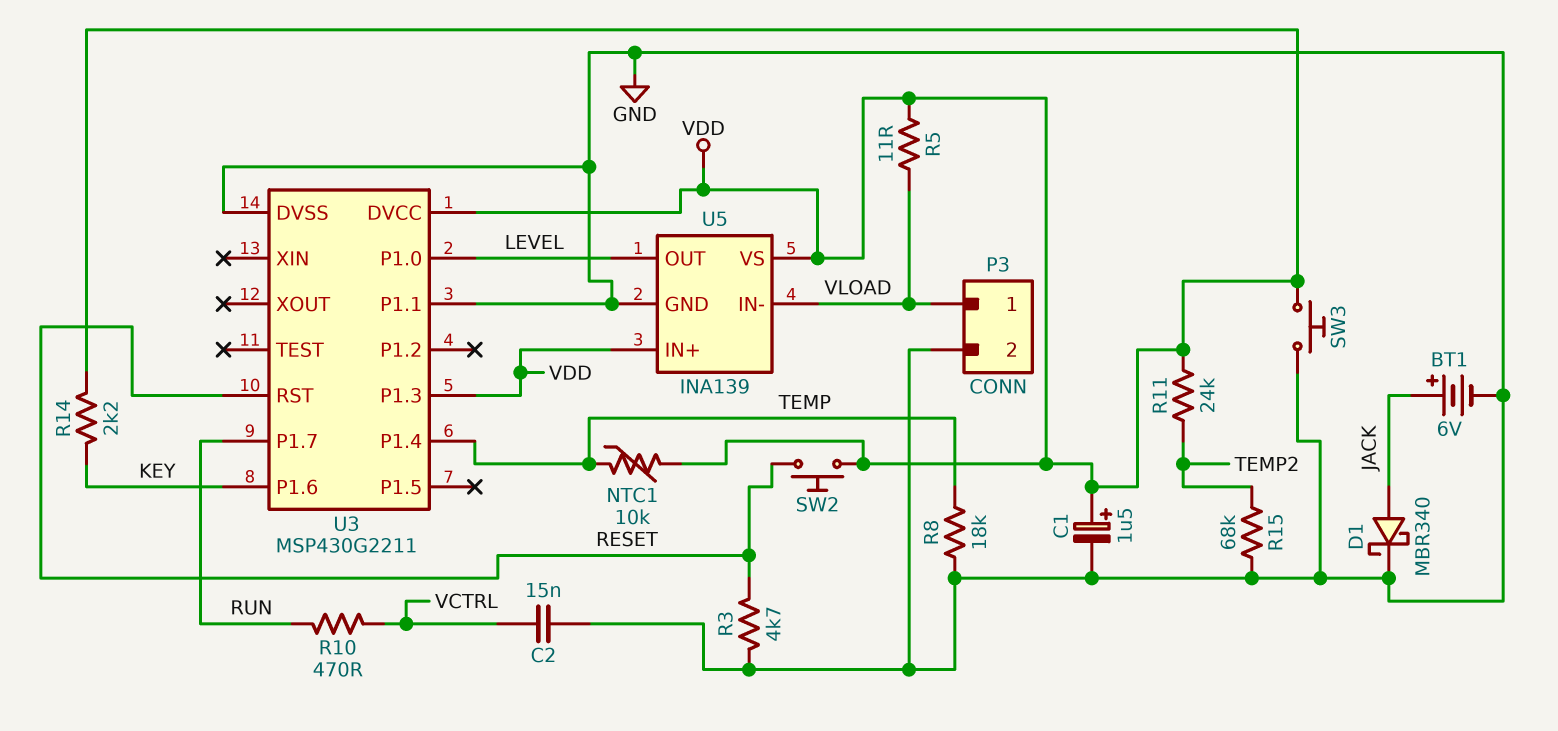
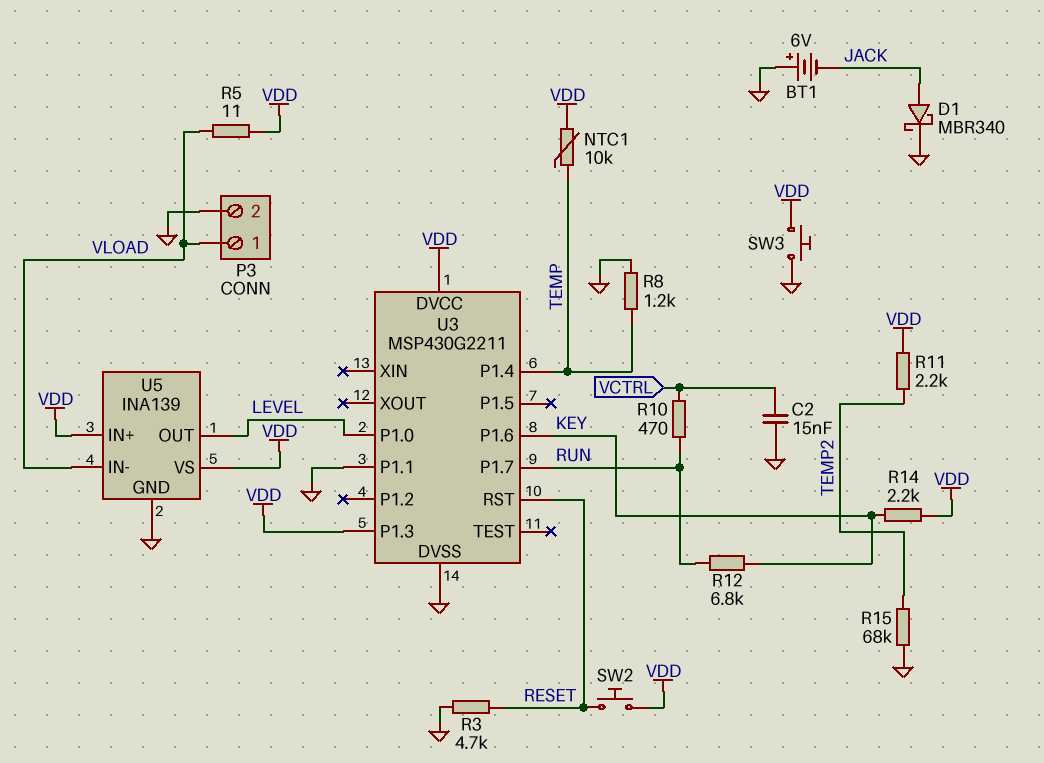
BT1: 6V (plus JACK, minus GND) -> 6V (plus GND, minus JACK)
C1: 1.5uF (plus VDD, minus GND) -> none
R8: 18k (GND, TEMP) -> 1.2k (GND, TEMP)
R11: 24k (TEMP2, VDD) -> 2.2k (TEMP2, VDD)
R12: none -> 6.8k (KEY, RUN)

